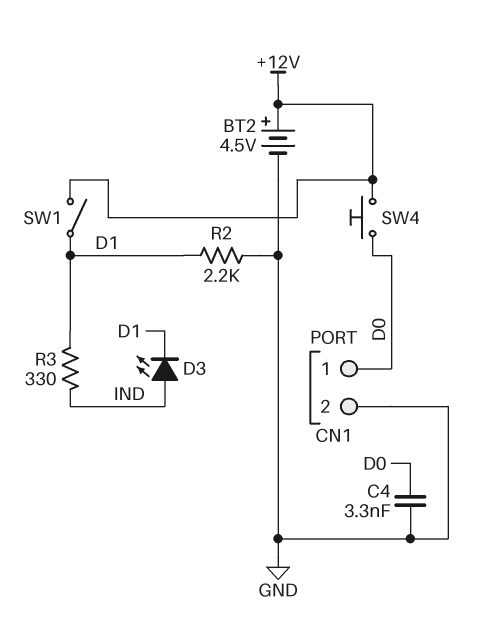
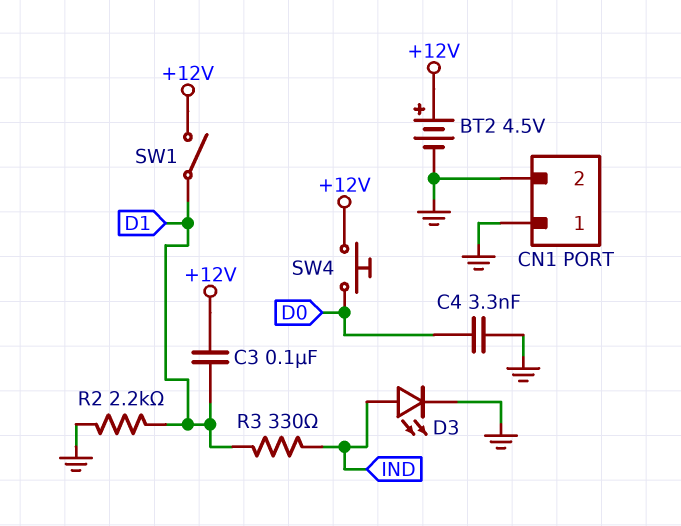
C3: none -> 100nF (+12V, D1)
CN1 pin 1: D0 -> GND
D3: LED (A IND, K D1) -> LED (A IND, K GND)

